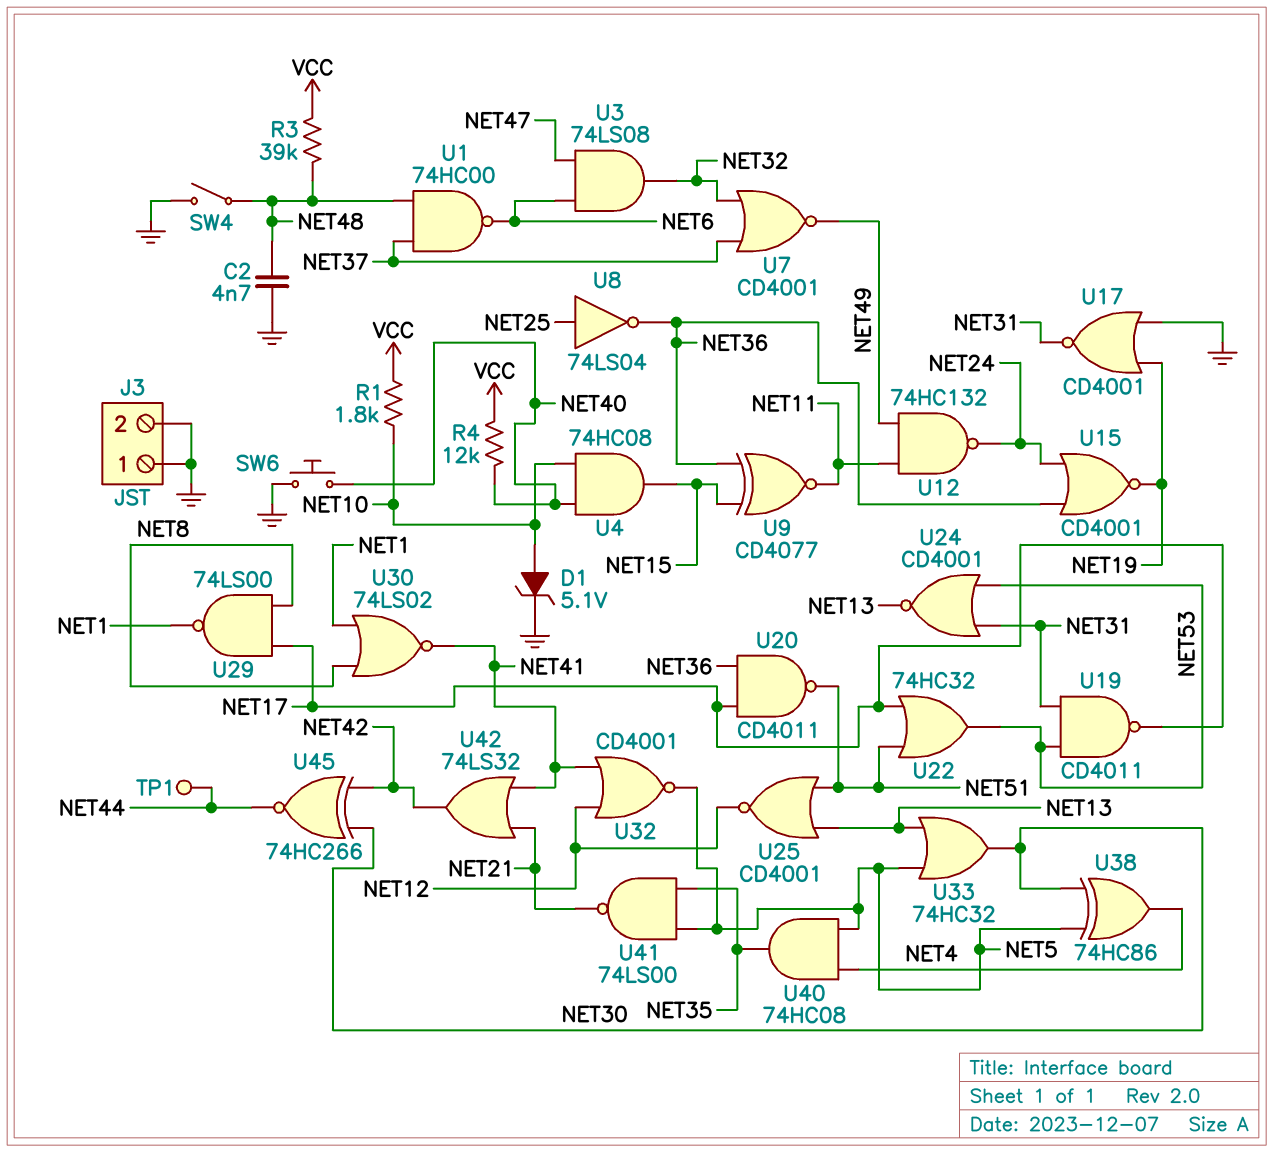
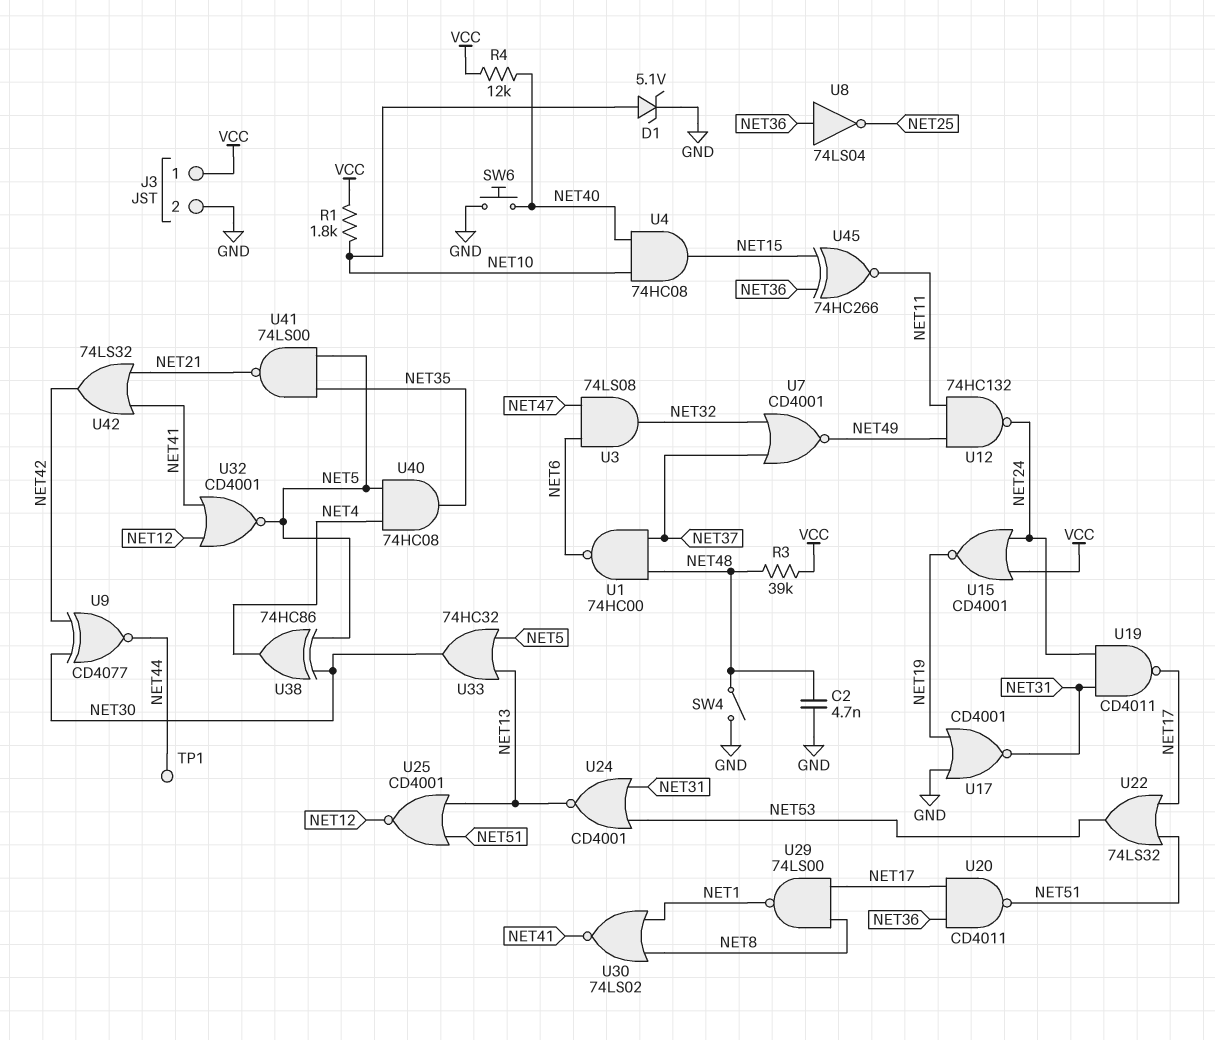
J3 pin 1: GND -> VCC
U8: NOT 74LS04 (in NET25, out NET36) -> NOT 74LS04 (in NET36, out NET25)
U9: XNOR CD4077 (in NET15, in NET36, out NET11) -> XNOR CD4077 (in NET30, in NET42, out NET44)
U15: NOR CD4001 (in NET24, in NET36, out NET19) -> NOR CD4001 (in NET24, in VCC, out NET19)
U19: NAND CD4011 (in NET31, in NET53, out NET17) -> NAND CD4011 (in NET24, in NET31, out NET17)
U22: OR 74HC32 (in NET17, in NET51, out NET53) -> OR 74LS32 (in NET17, in NET51, out NET53)
U45: XNOR 74HC266 (in NET30, in NET42, out NET44) -> XNOR 74HC266 (in NET15, in NET36, out NET11)

